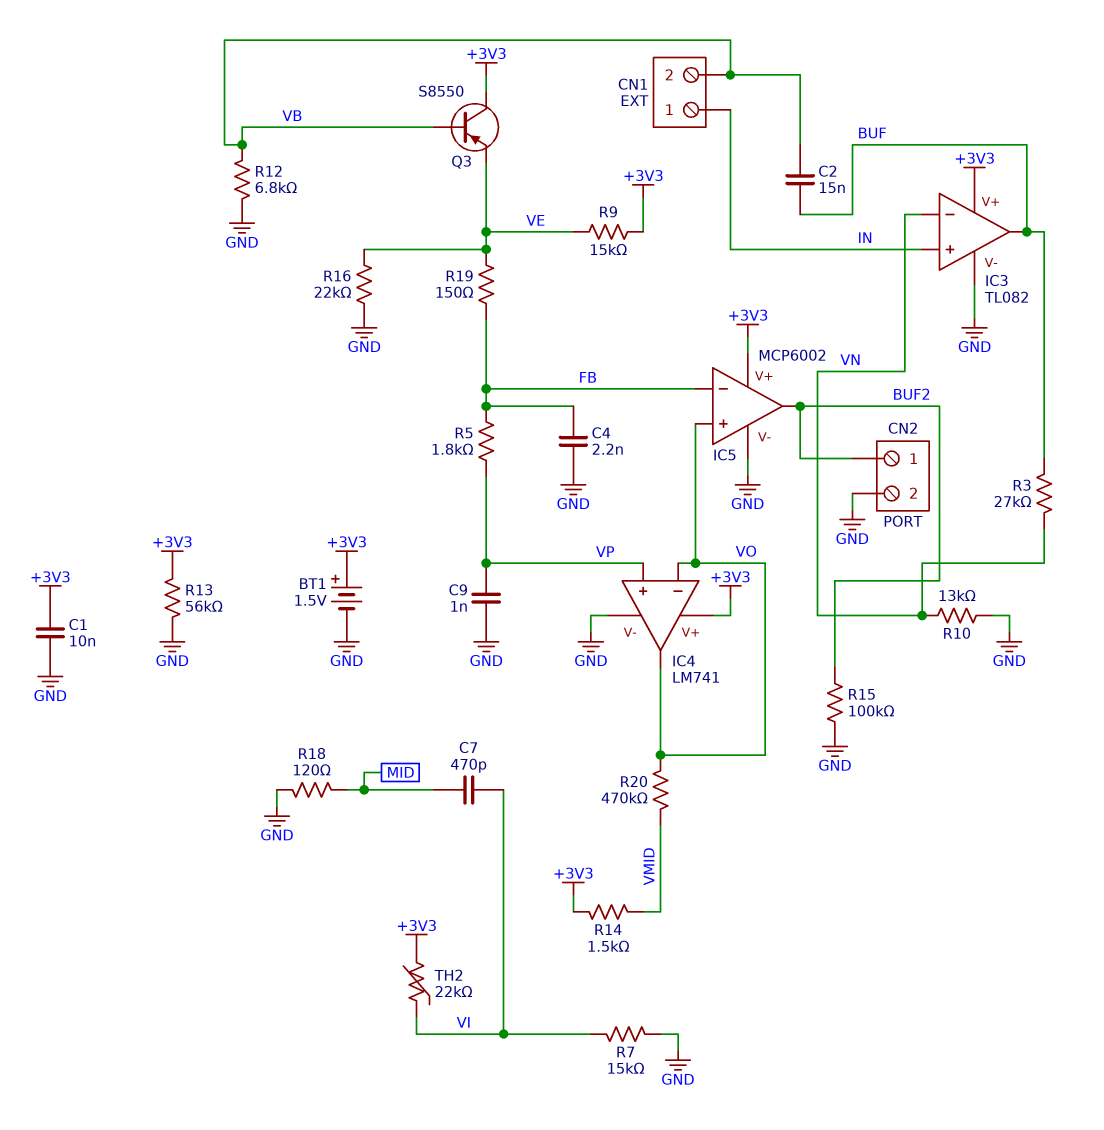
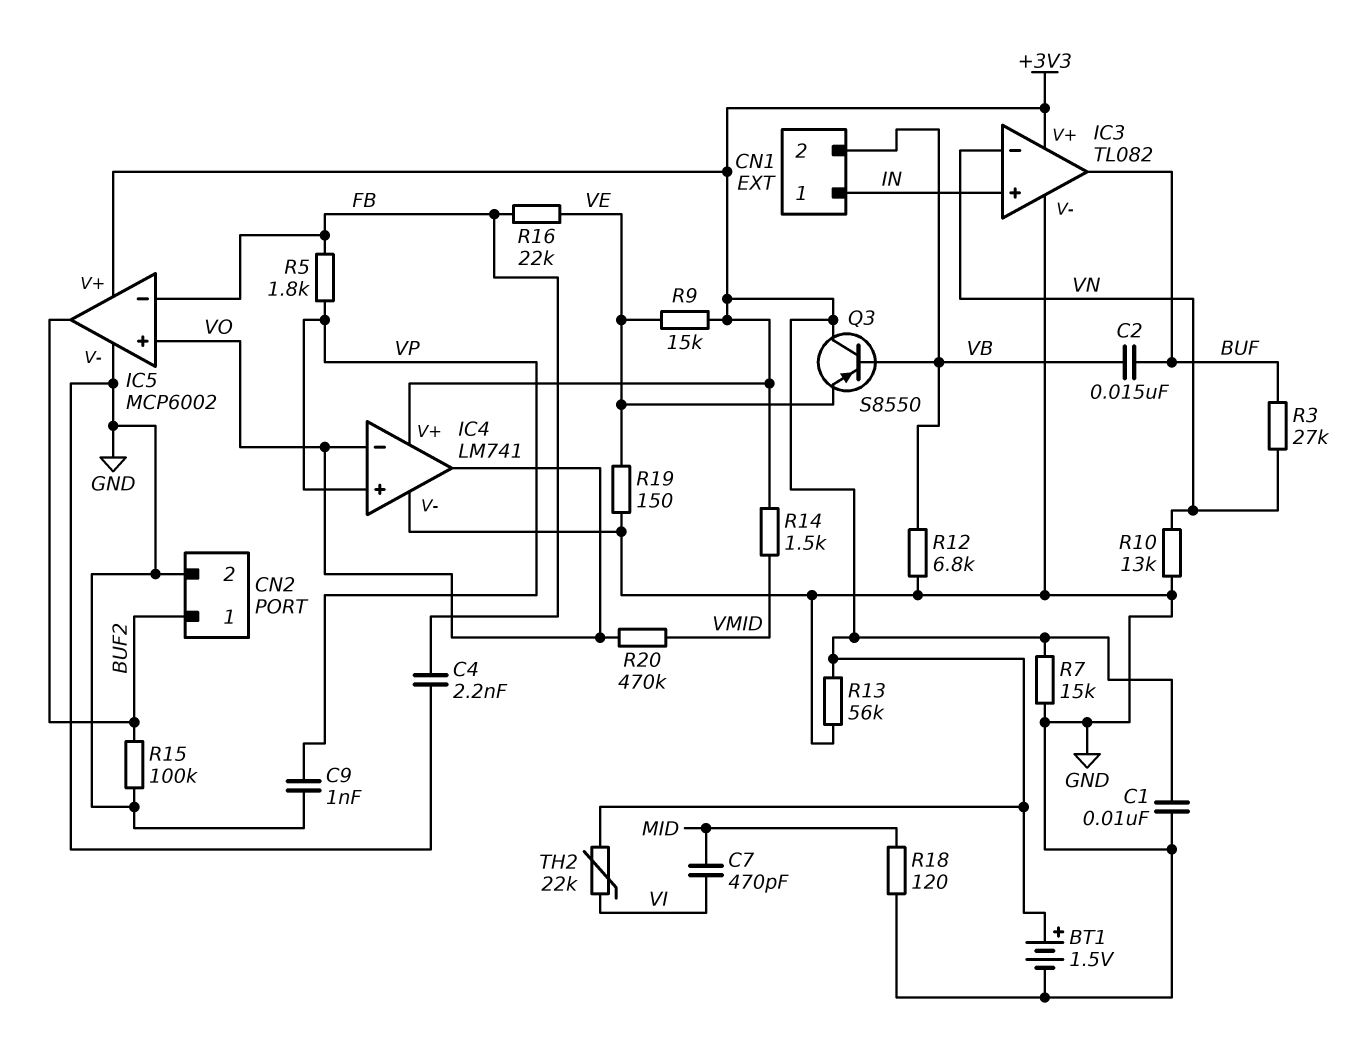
R7: 15k (GND, VI) -> 15k (+3V3, GND)
R16: 22k (GND, VE) -> 22k (FB, VE)
R19: 150 (FB, VE) -> 150 (GND, VE)

